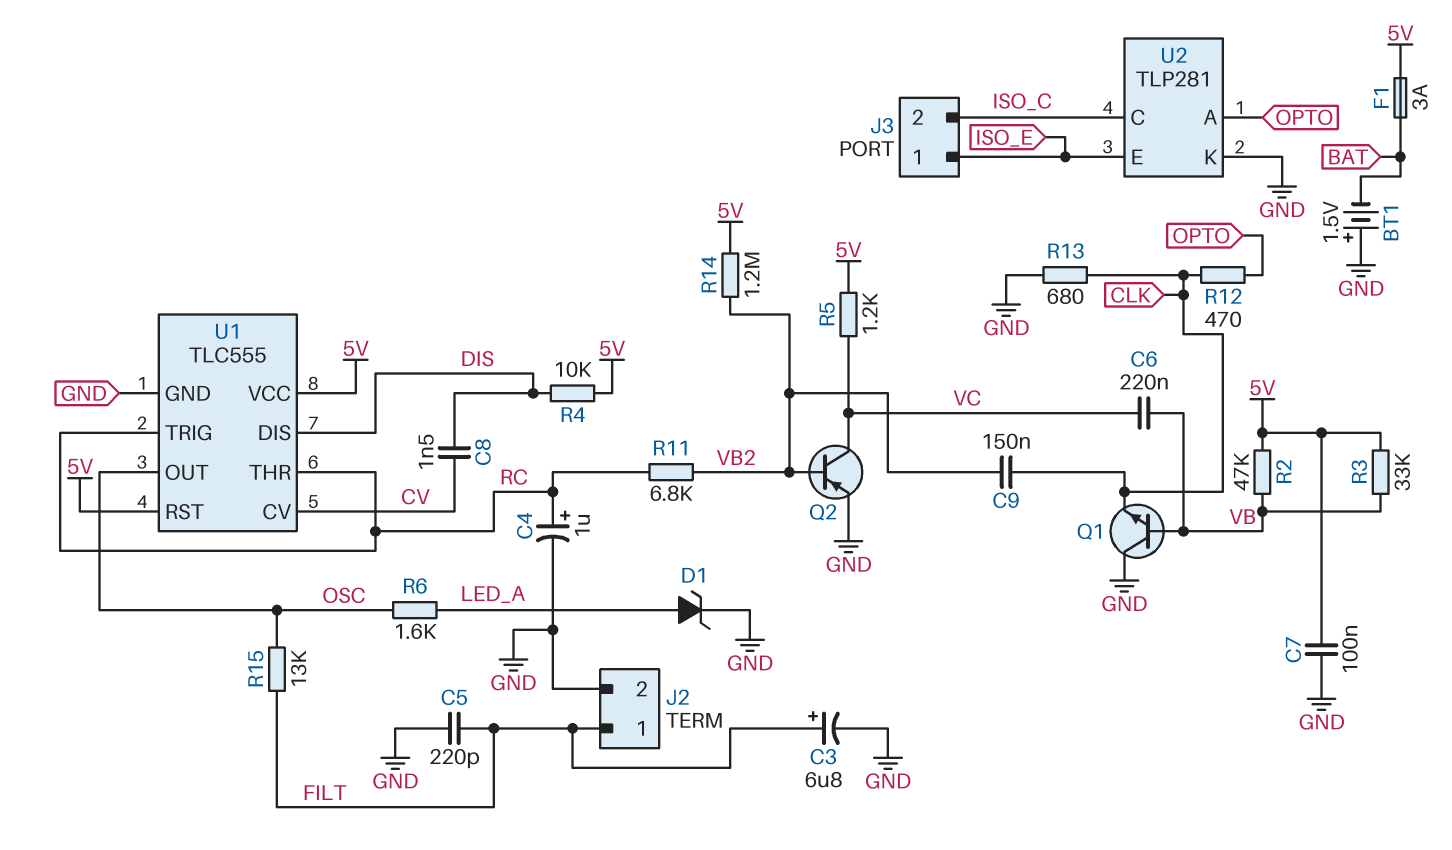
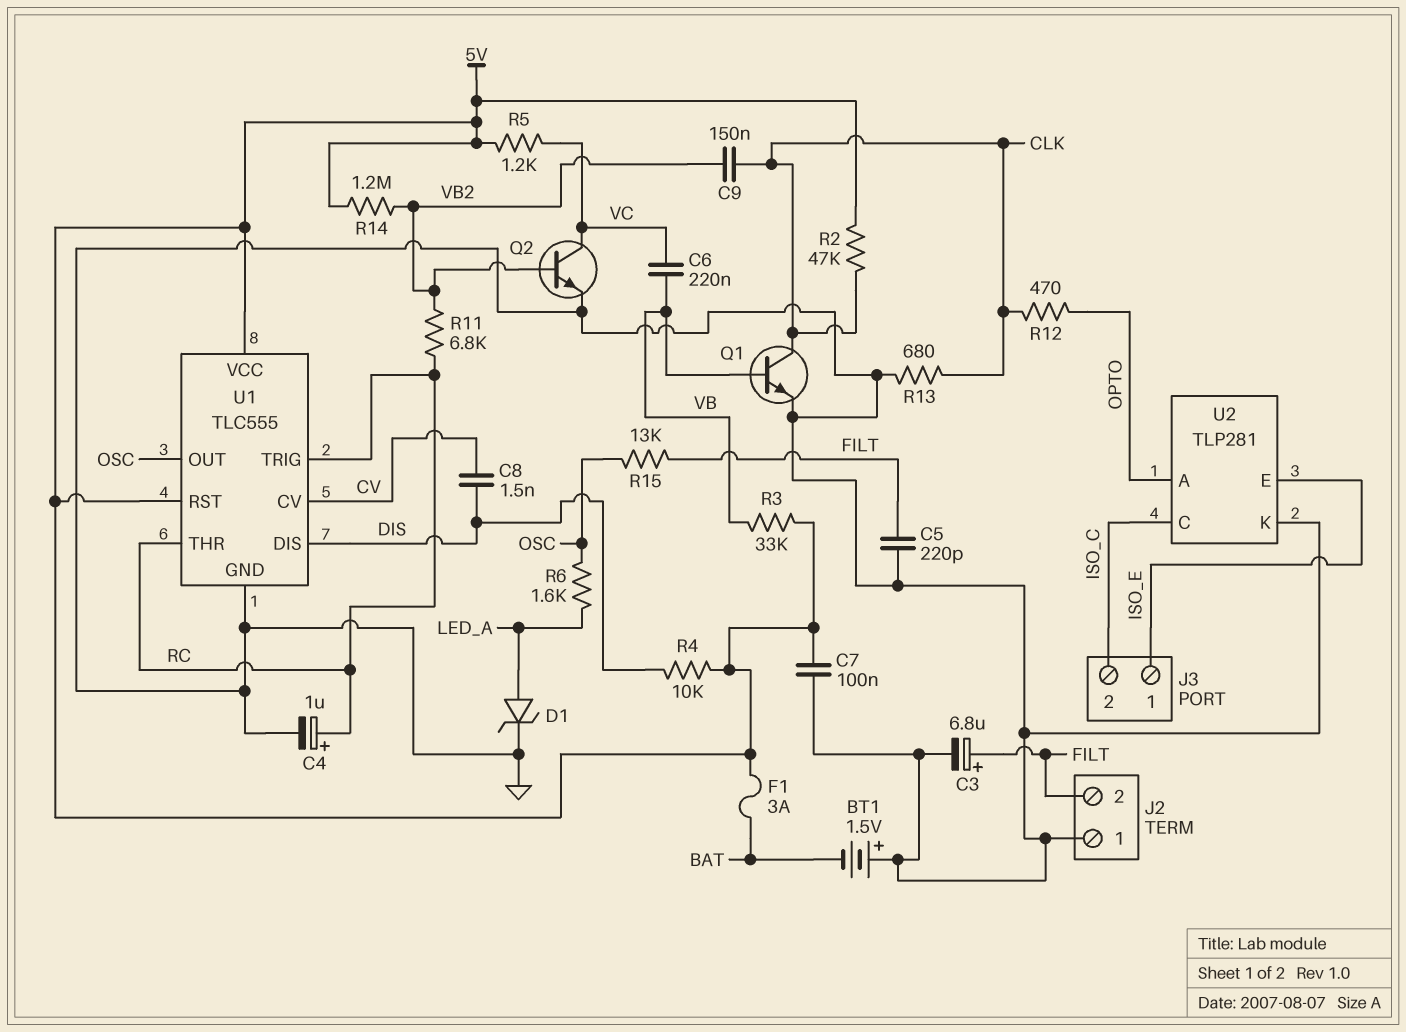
J2 pin 1: FILT -> GND
J2 pin 2: GND -> FILT
Q1: NPN (B VB, C GND, E CLK) -> NPN (B VB, C CLK, E GND)
Q2: PNP (B VB2, C VC, E GND) -> NPN (B VB2, C VC, E GND)
R2: 47k (5V, VB) -> 47k (5V, CLK)

